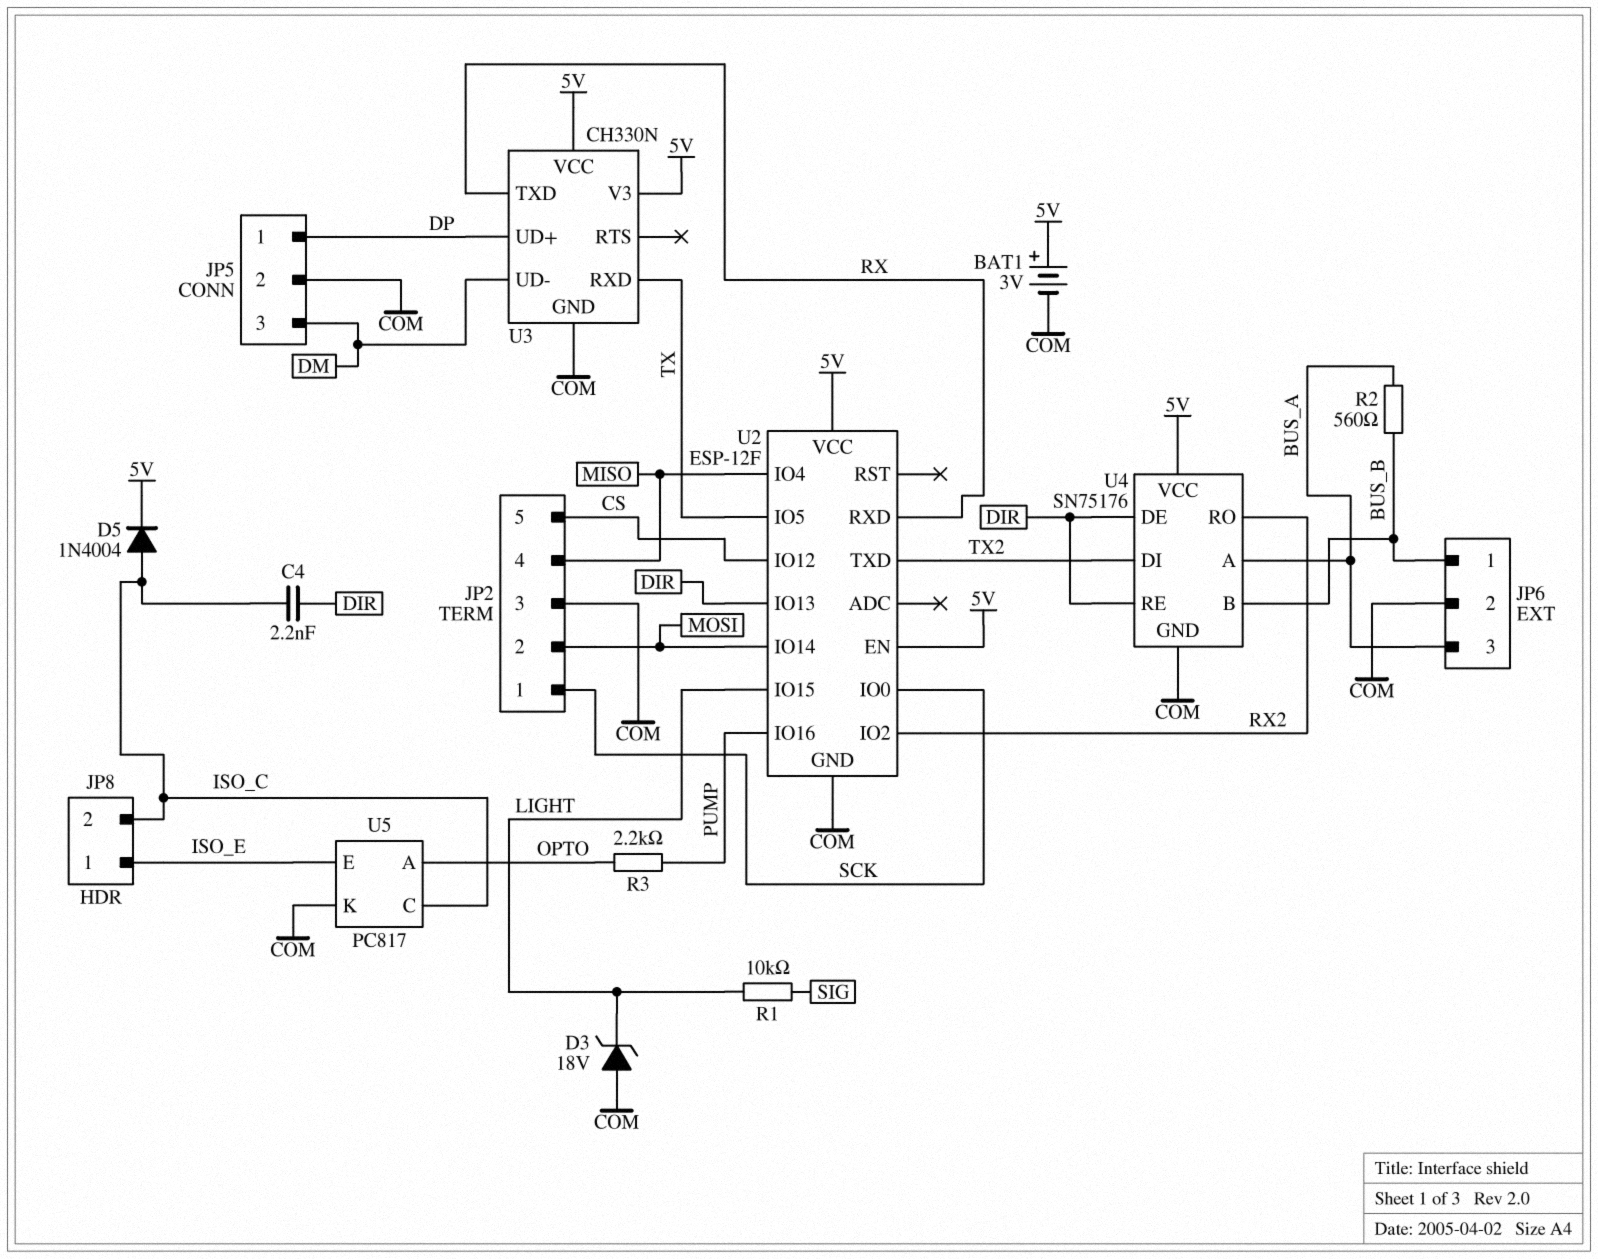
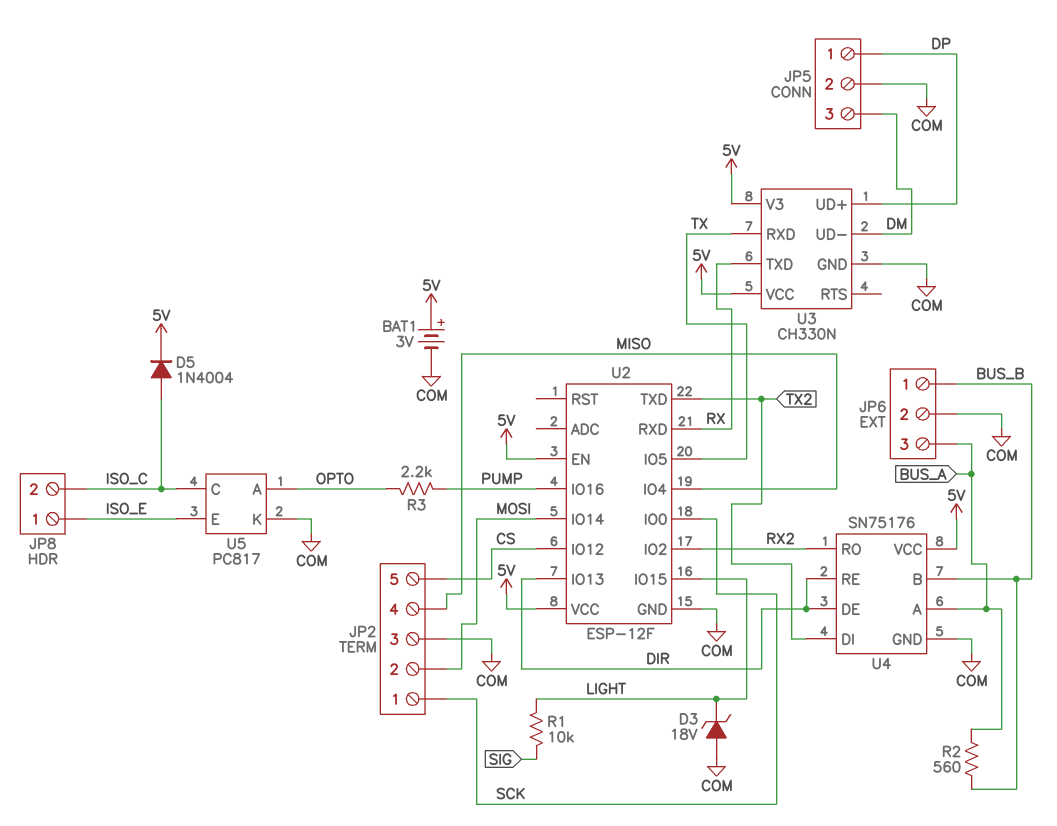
C4: 2.2nF (DIR, ISO_C) -> none

